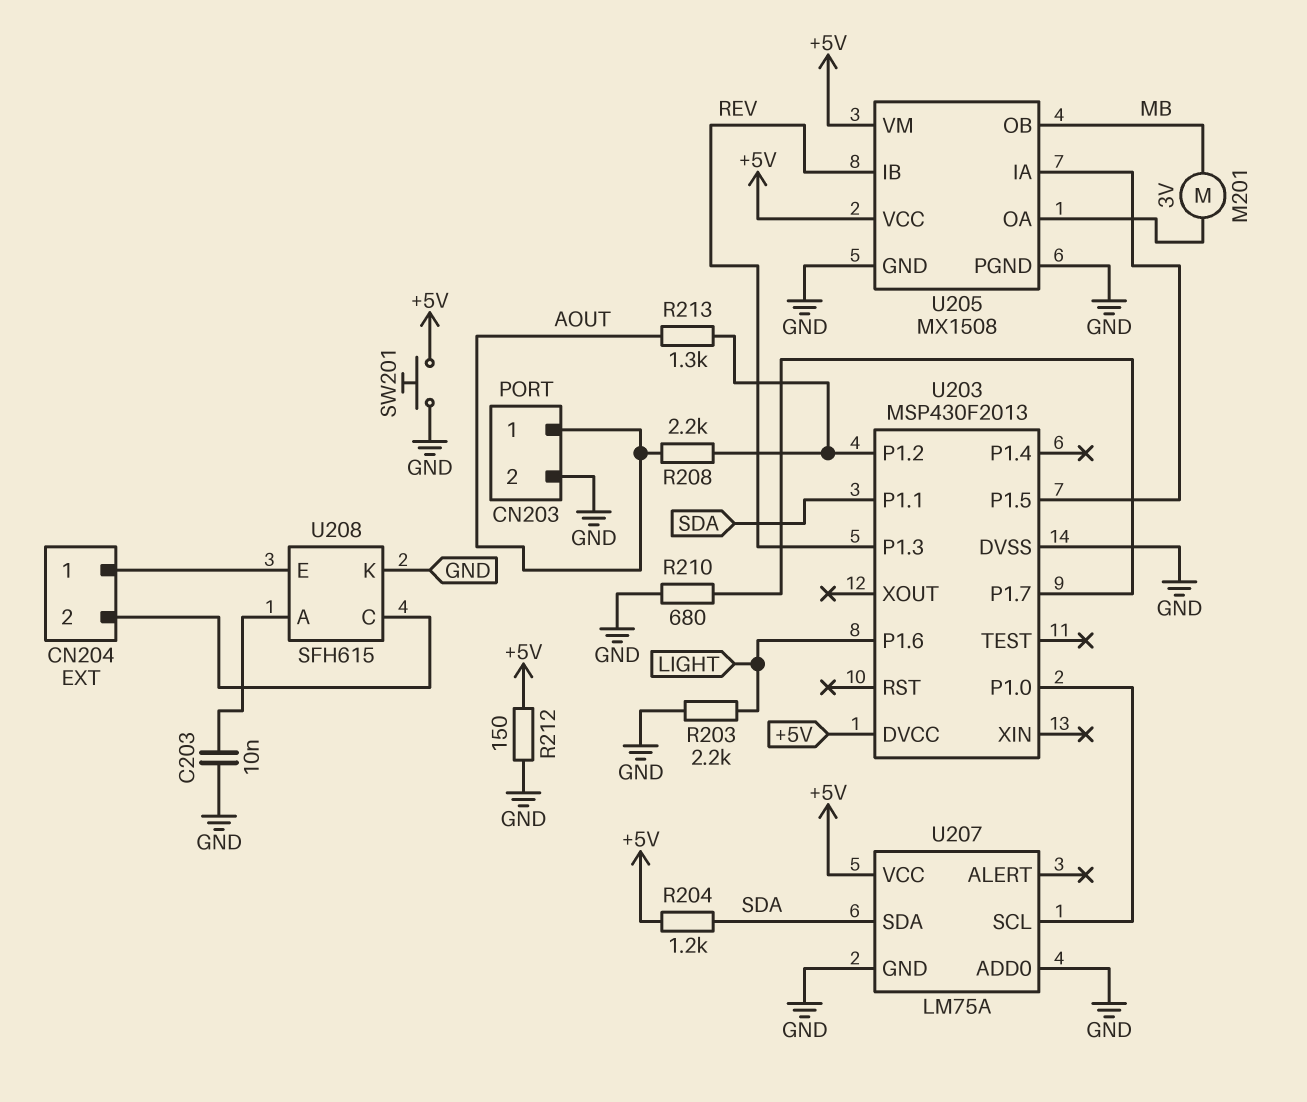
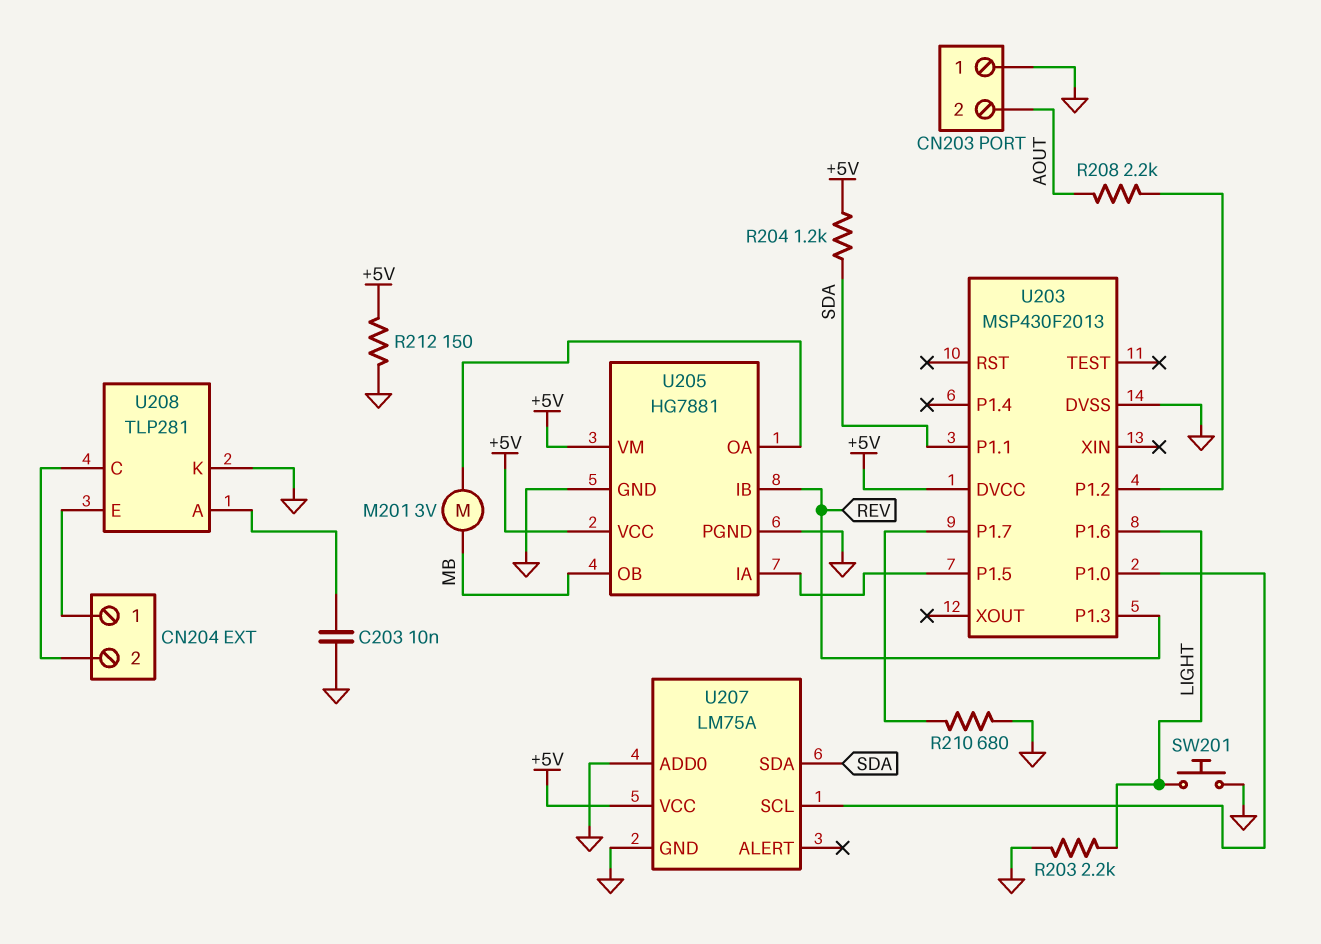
CN203 pin 1: AOUT -> GND
CN203 pin 2: GND -> AOUT
R213: 1.3k (AOUT, U203/P1.2) -> none
SW201: button (+5V, GND) -> button (GND, LIGHT)
U205: MX1508 -> HG7881
U208: SFH615 -> TLP281

